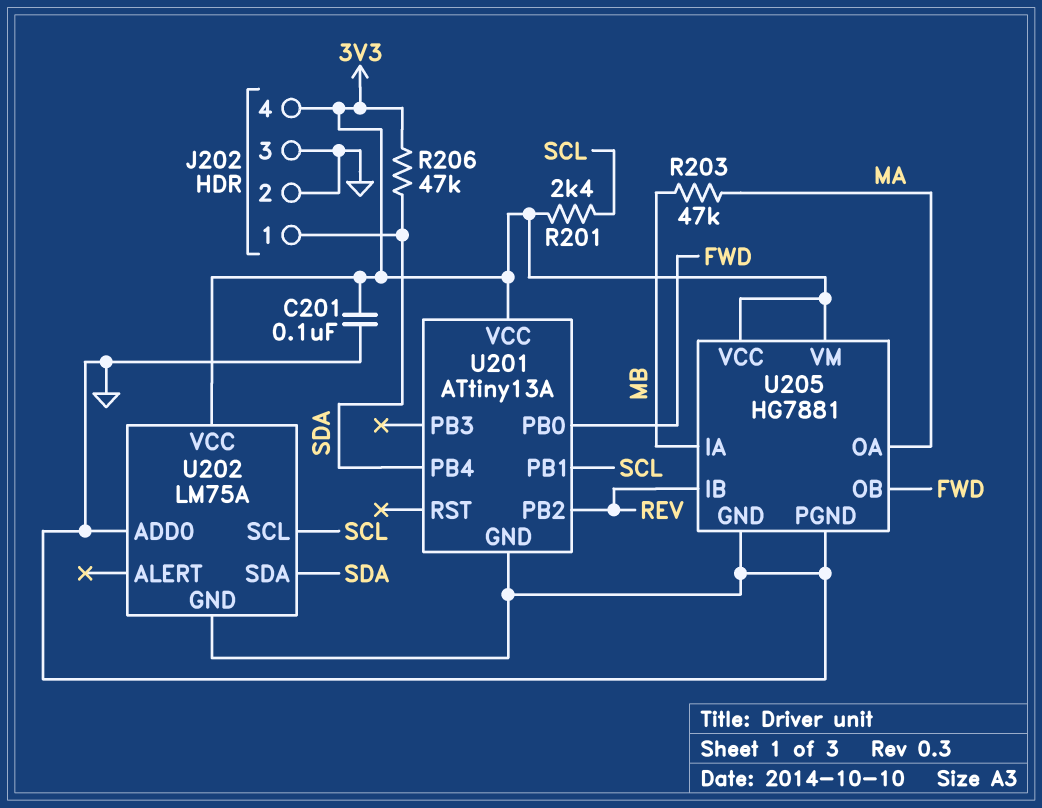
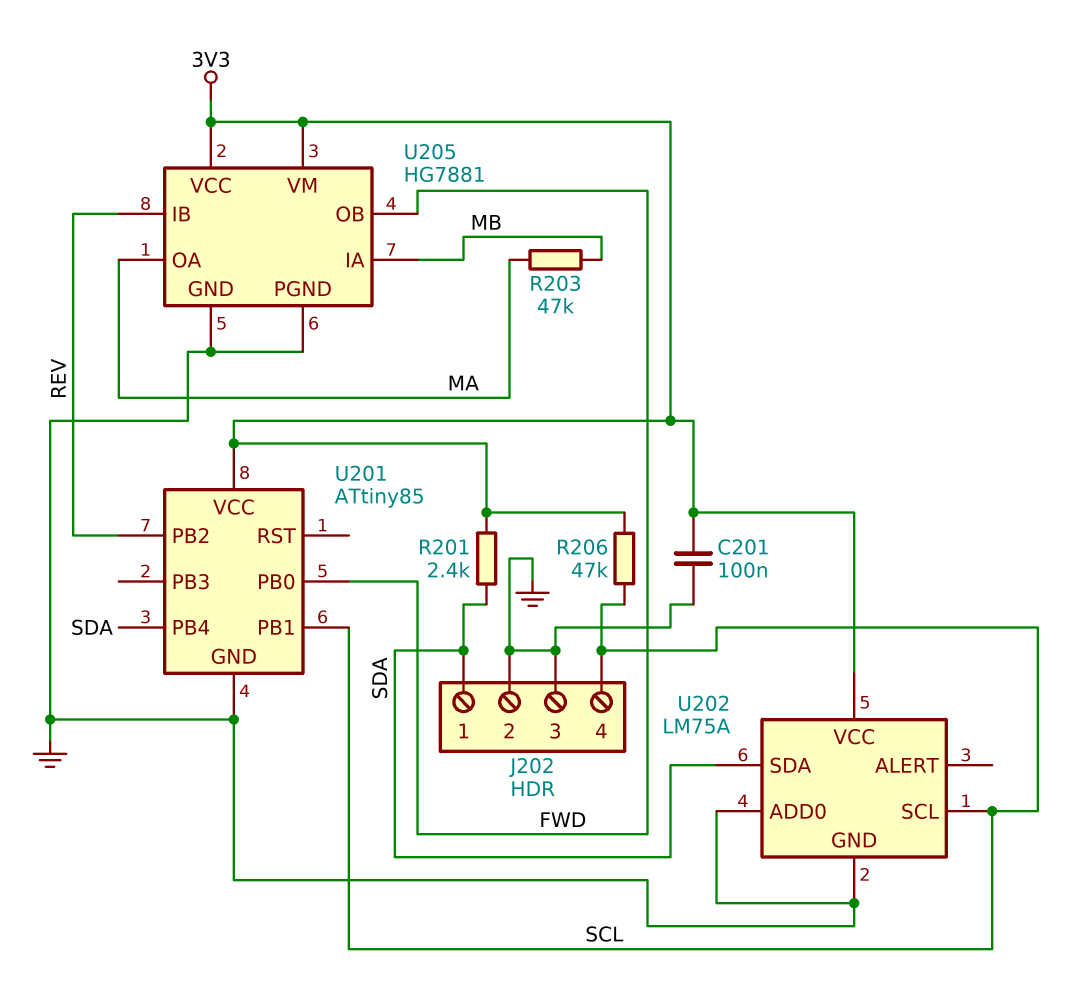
J202 pin 4: 3V3 -> SCL
R201: 2.4k (3V3, SCL) -> 2.4k (3V3, SDA)
R206: 47k (3V3, SDA) -> 47k (3V3, SCL)
U201: ATtiny13A -> ATtiny85

